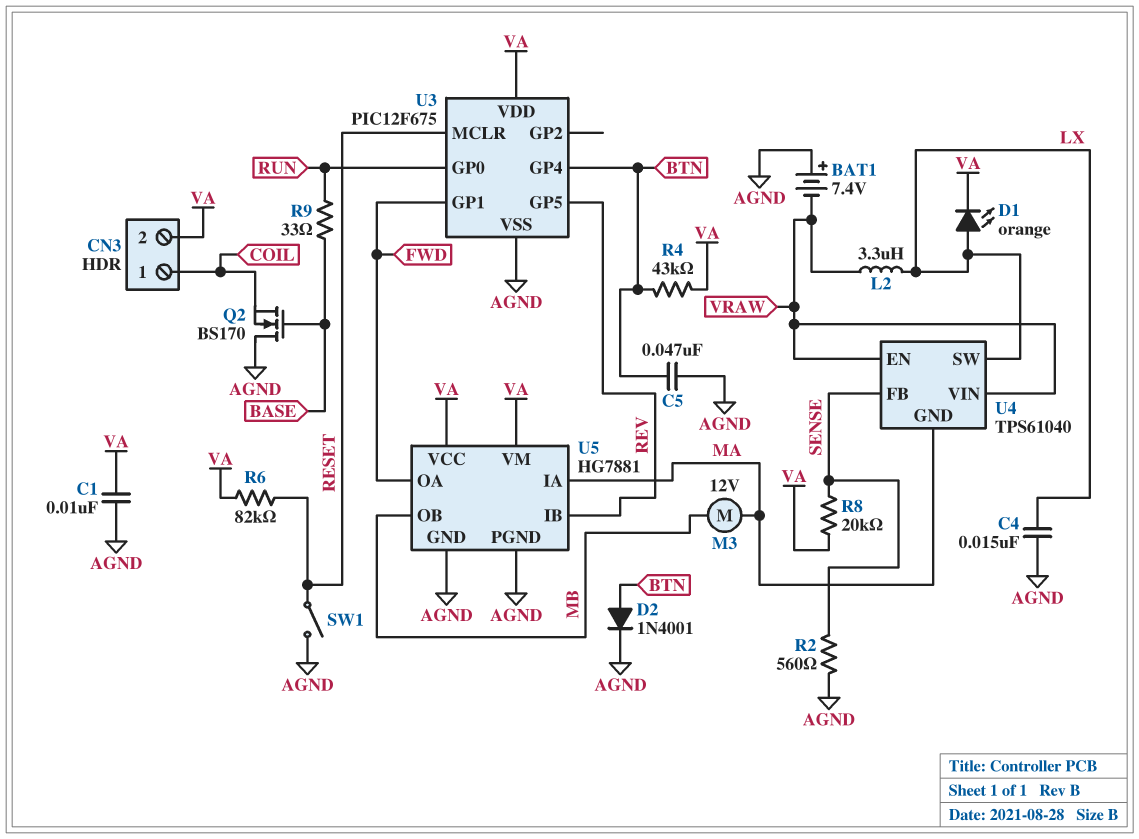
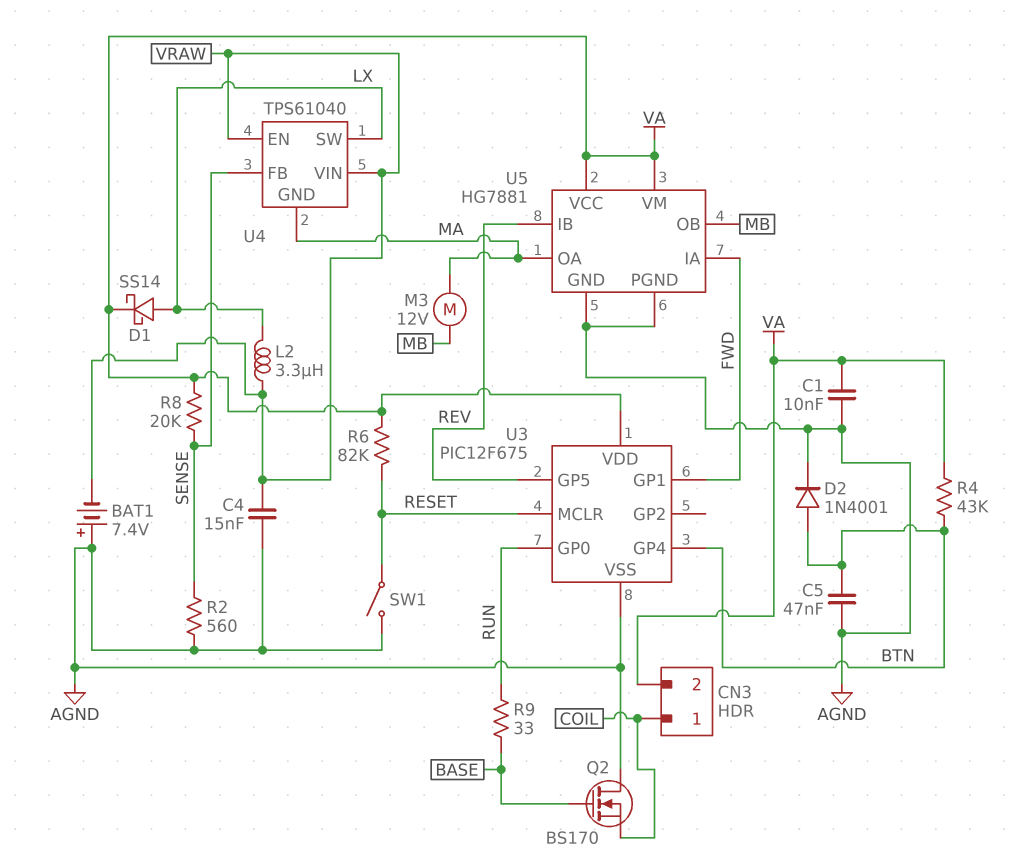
C4: 15nF (AGND, LX) -> 15nF (AGND, VRAW)
D1: LED orange (A LX, K VA) -> schottky SS14 (A LX, K VA)
U5 pin IA: MA -> FWD
U5 pin OA: FWD -> MA

